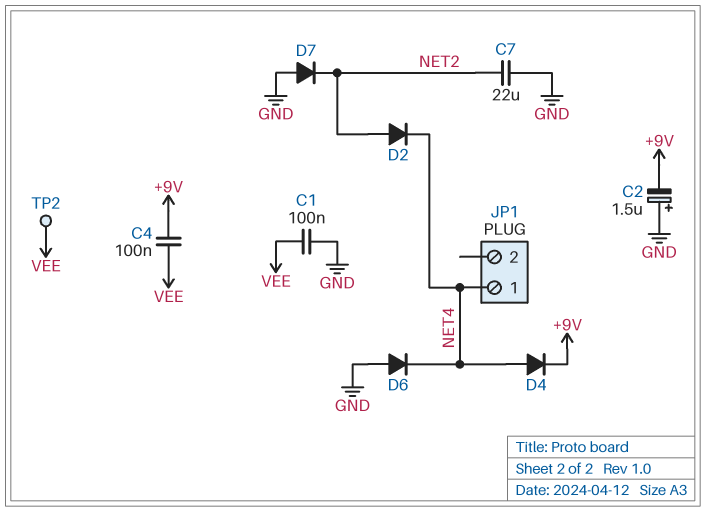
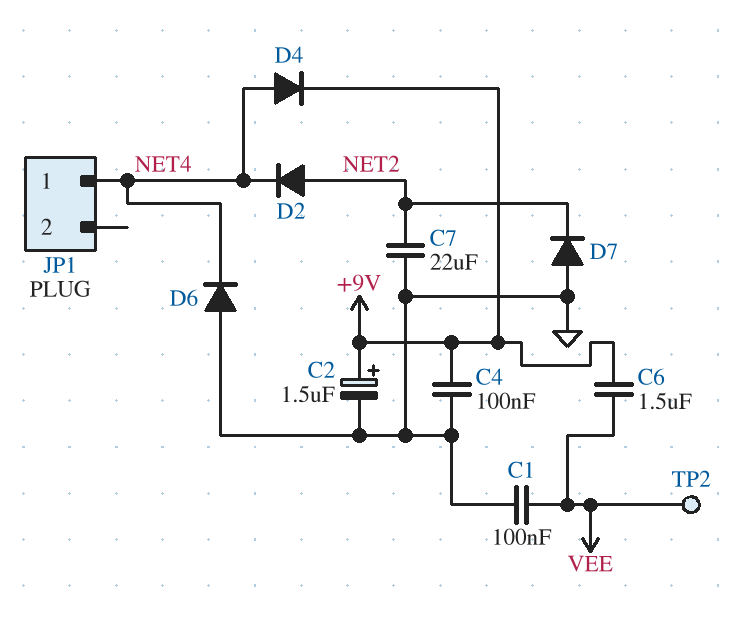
C2: 1.5uF (plus GND, minus +9V) -> 1.5uF (plus +9V, minus GND)
C4: 100nF (+9V, VEE) -> 100nF (+9V, GND)
C6: none -> 1.5uF (+9V, VEE)

